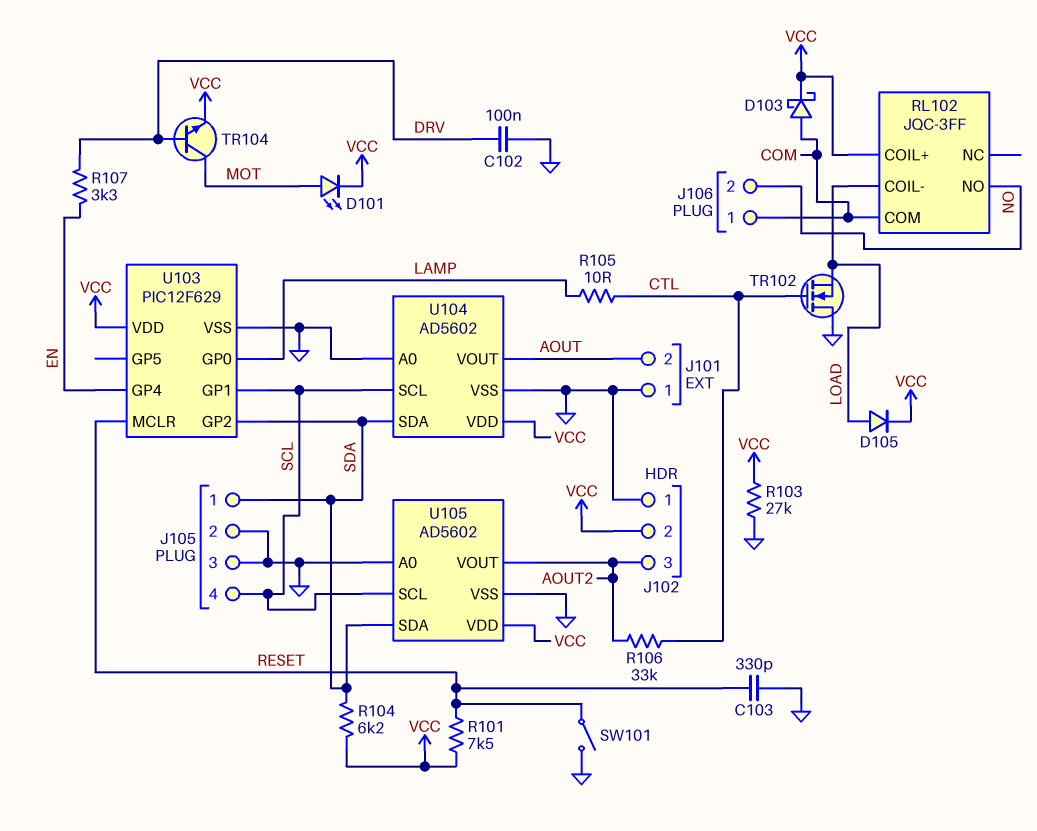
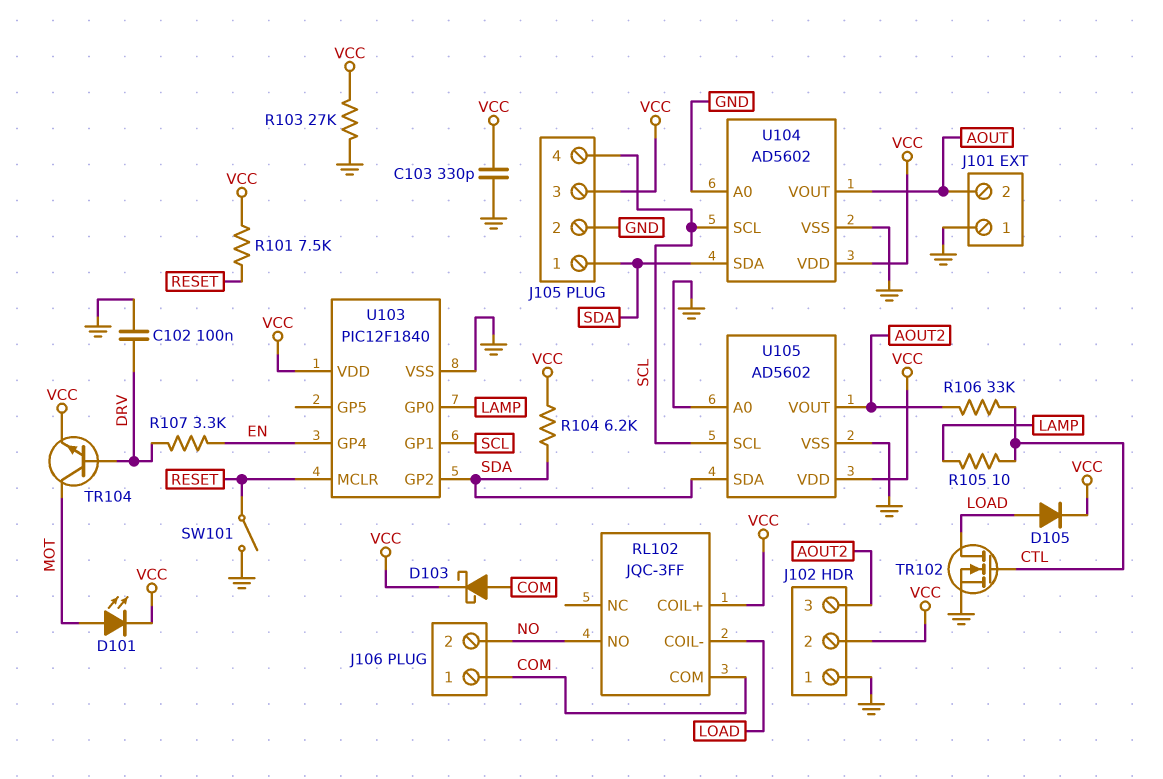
C103: 330pF (GND, RESET) -> 330pF (GND, VCC)
J105 pin 3: GND -> VCC
TR102: NMOS (G CTL, D GND, S LOAD) -> NMOS (G CTL, D LOAD, S GND)
U103: PIC12F629 -> PIC12F1840

